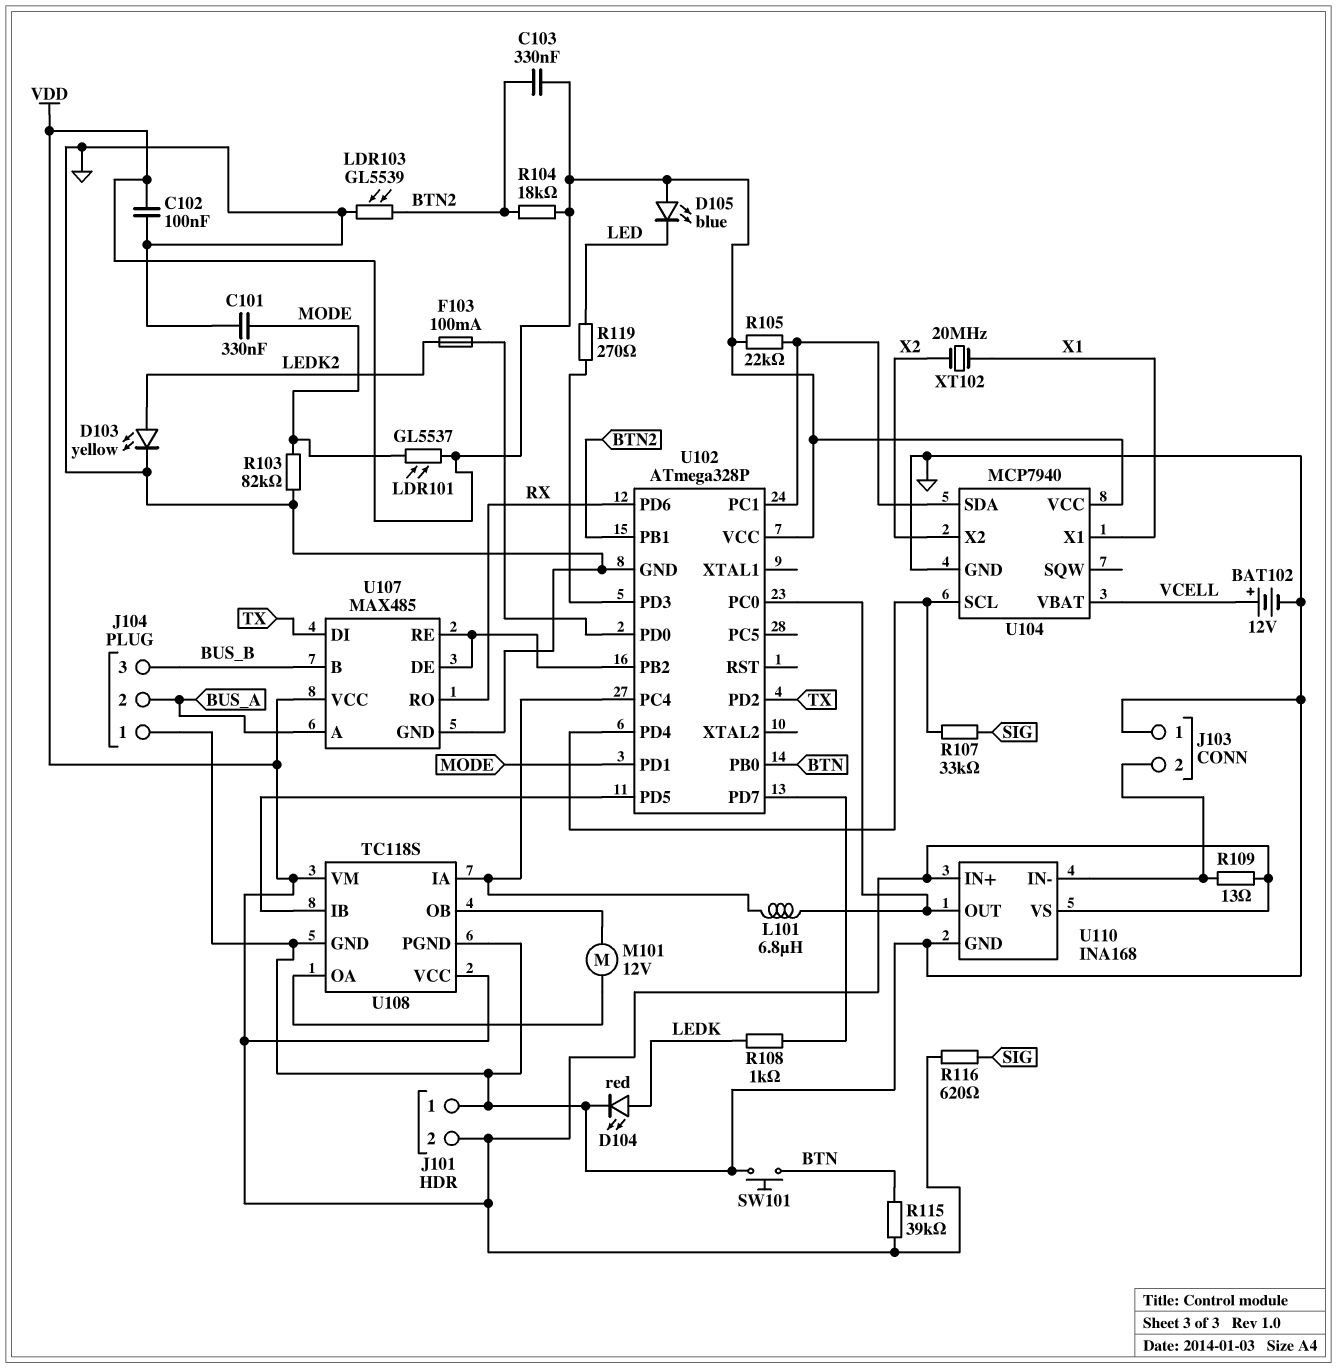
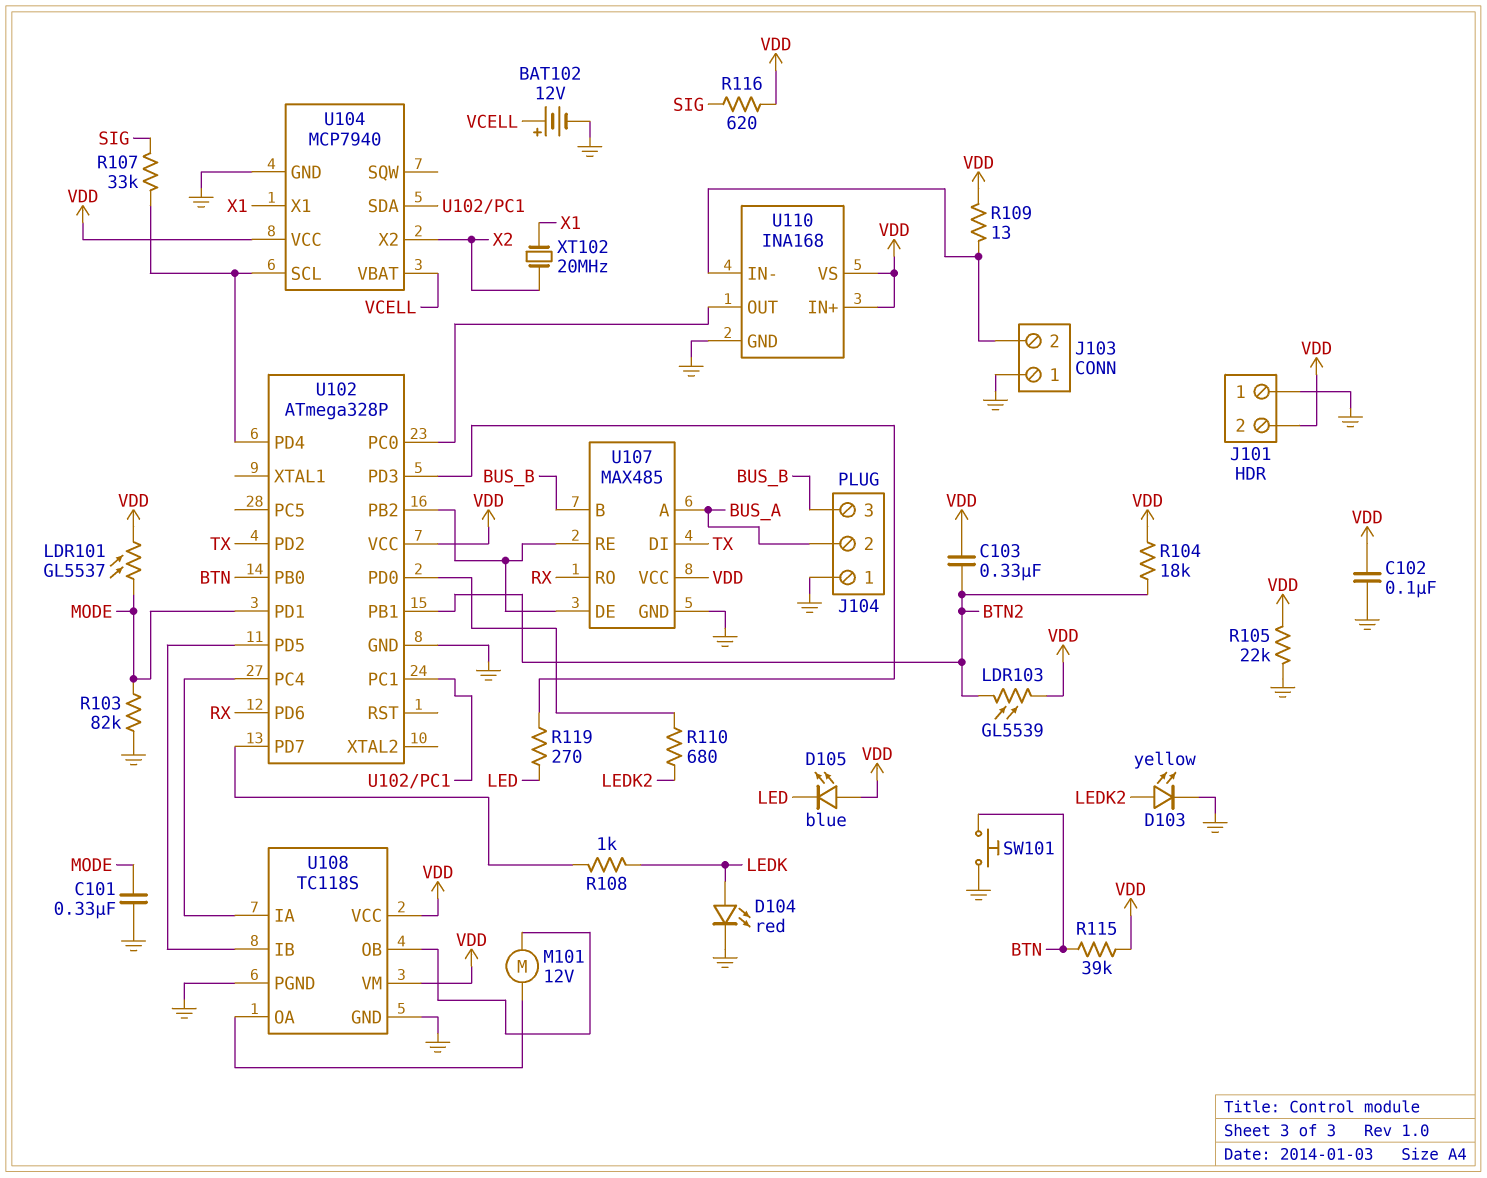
F103: 100mA (LEDK2, U102/PD0) -> none
L101: 6.8uH (U102/PC0, U102/PC4) -> none
LDR103: GL5539 (BTN2, GND) -> GL5539 (BTN2, VDD)
R105: 22k (U102/PC1, VDD) -> 22k (GND, VDD)
R110: none -> 680 (LEDK2, U102/PD0)

